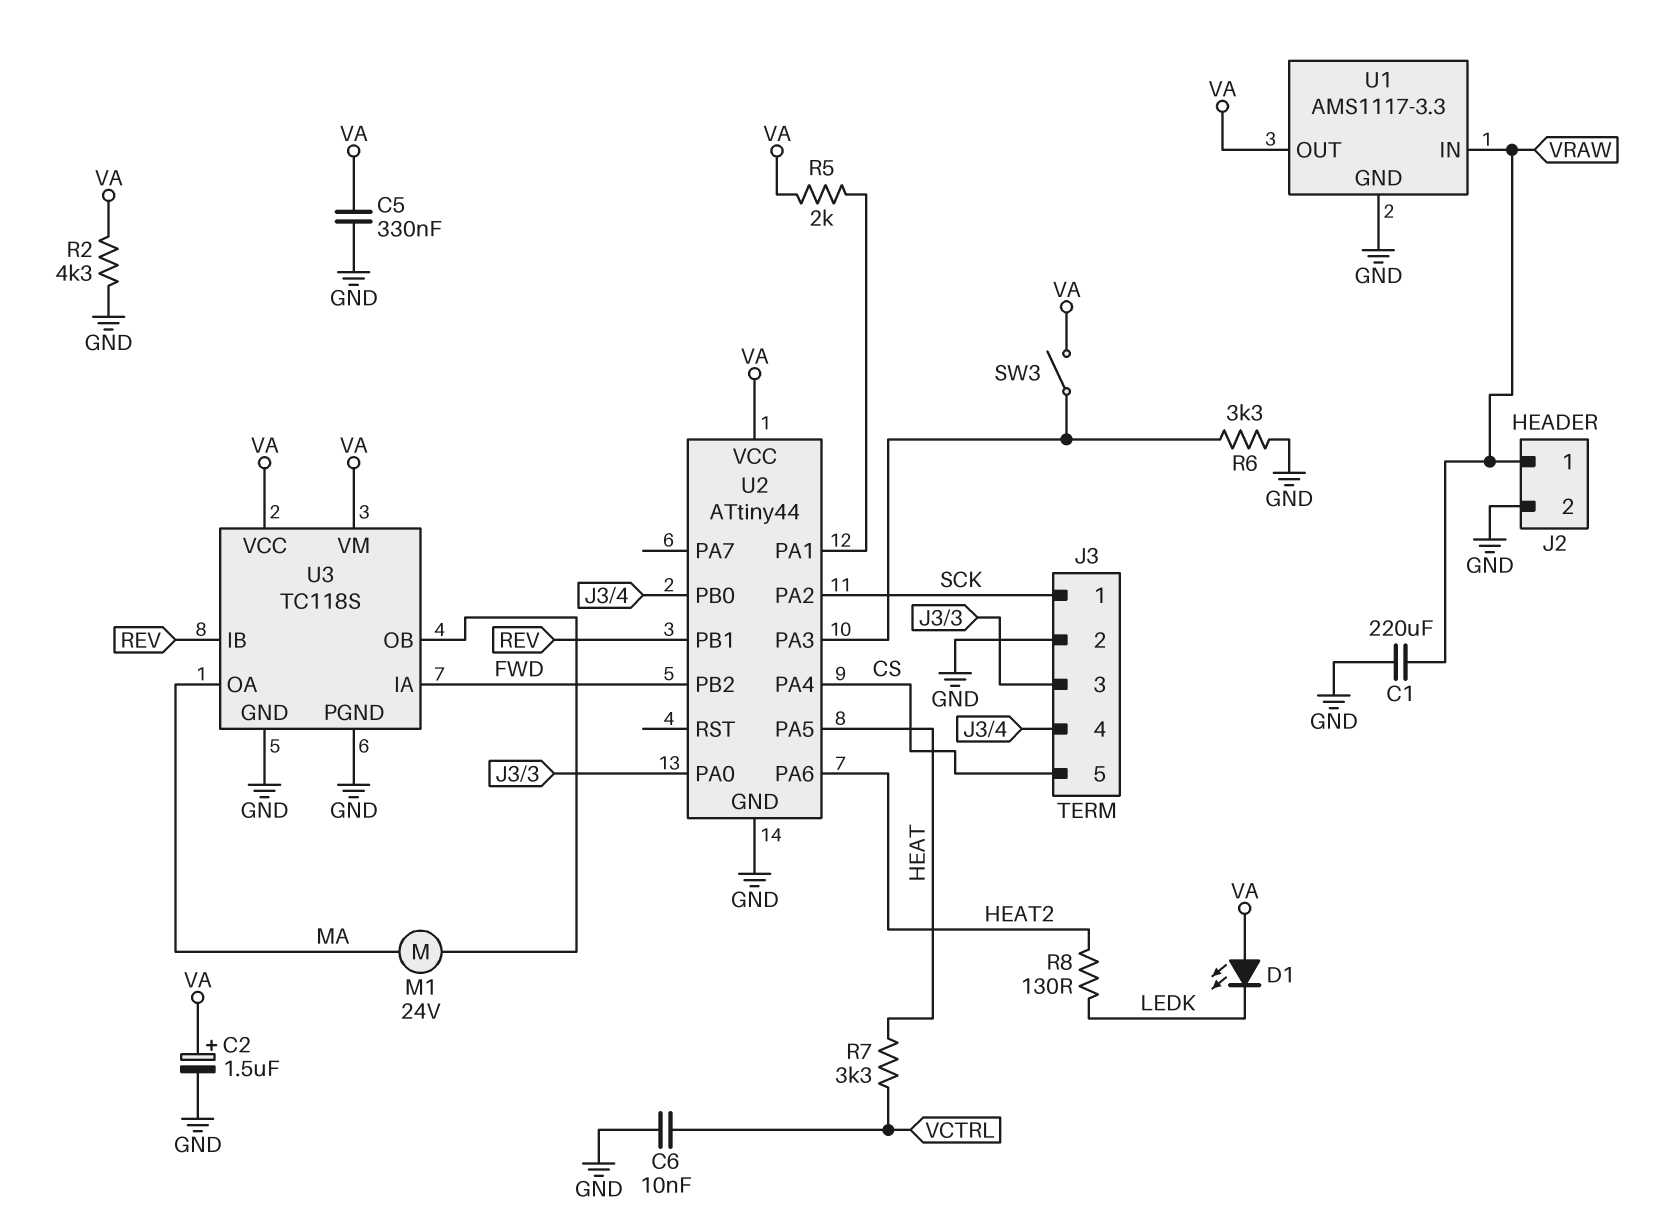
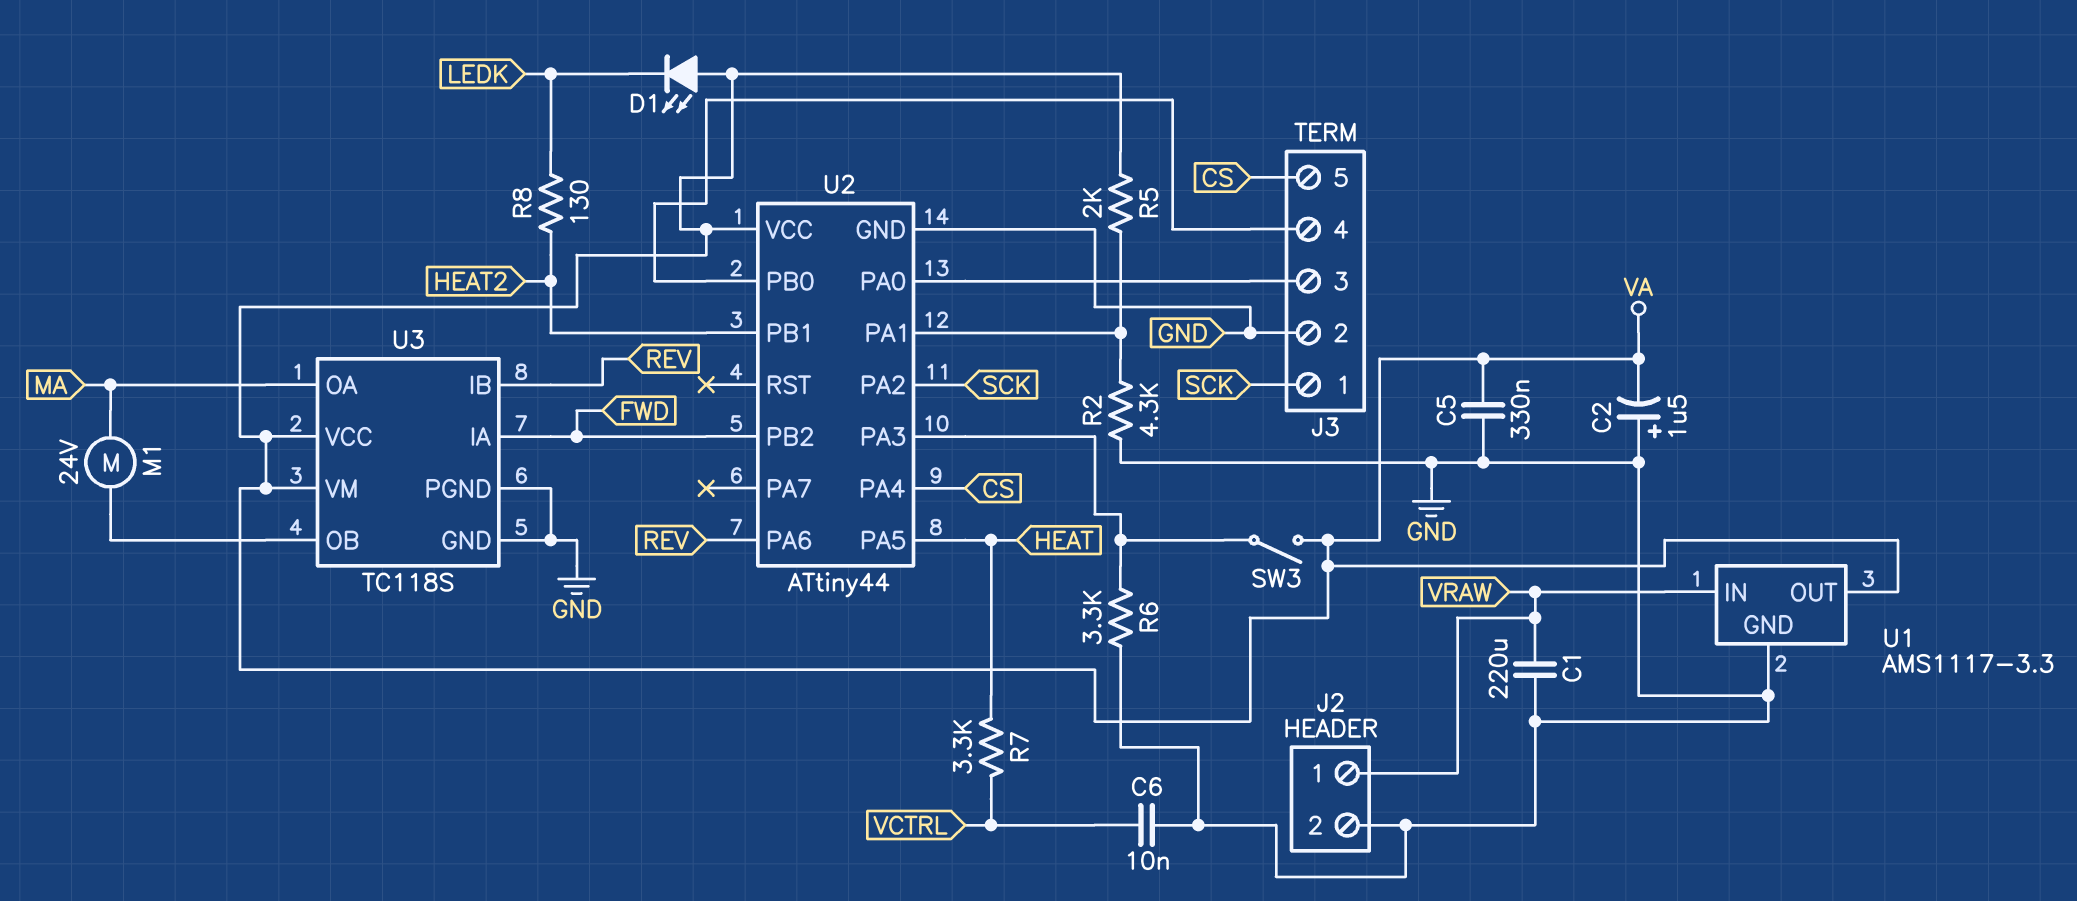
C2: 1.5uF (plus VA, minus GND) -> 1.5uF (plus GND, minus VA)
R2: 4.3k (GND, VA) -> 4.3k (GND, U2/PA1)
U2 pin PA6: HEAT2 -> REV
U2 pin PB1: REV -> HEAT2

